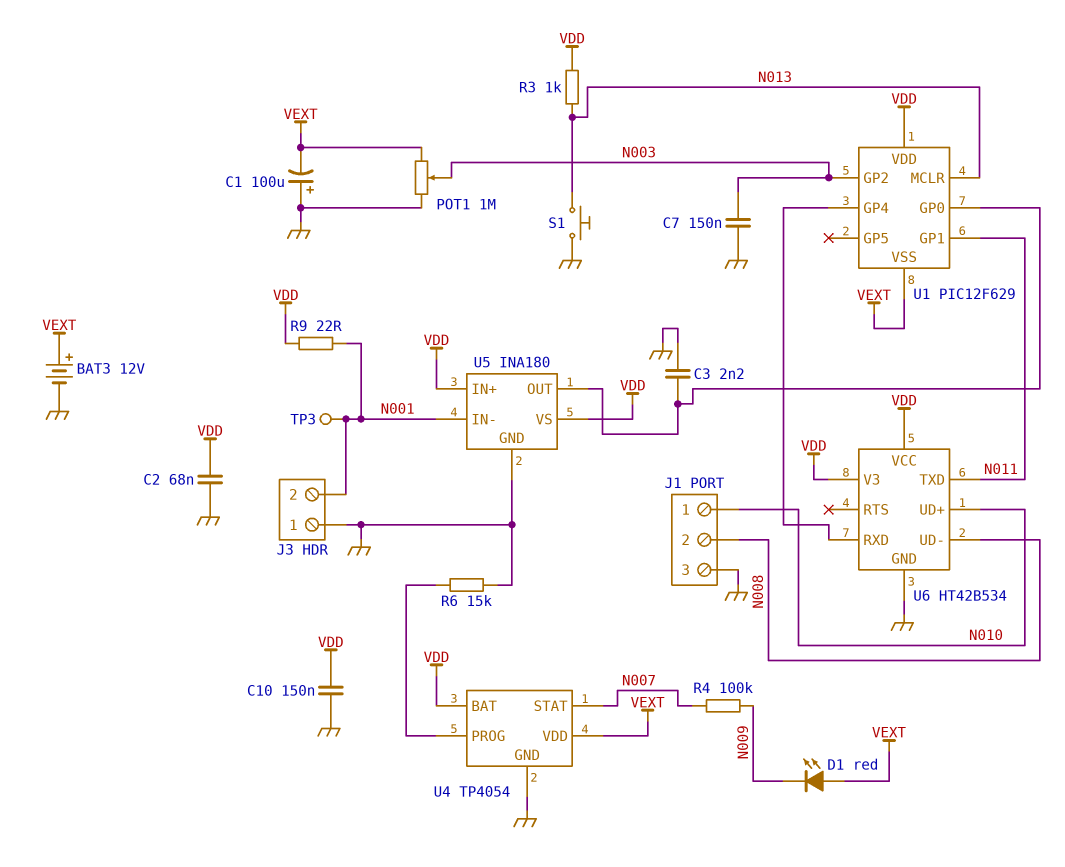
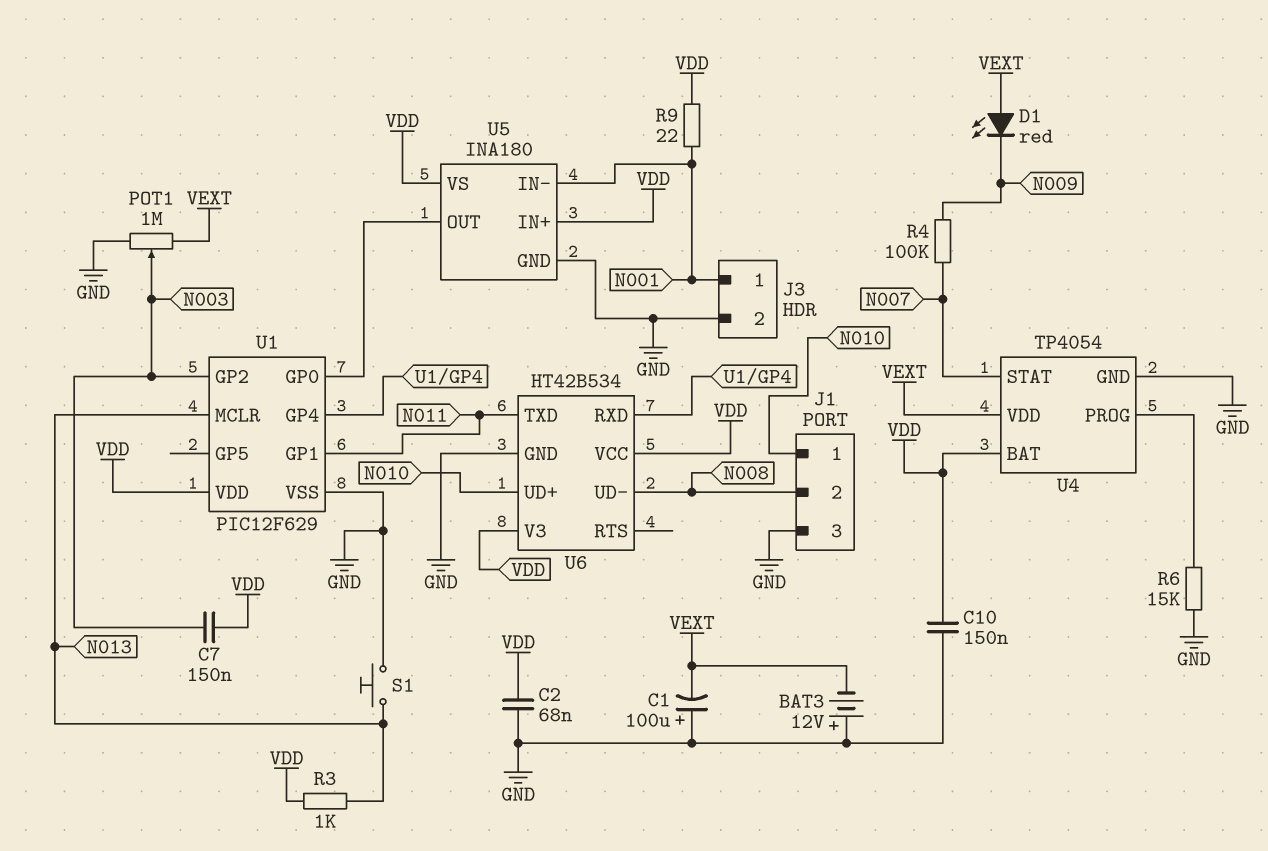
BAT3: 12V (plus VEXT, minus GND) -> 12V (plus GND, minus VEXT)
C3: 2.2nF (GND, U1/GP0) -> none
C7: 150nF (GND, N003) -> 150nF (N003, VDD)
J3 pin 1: GND -> N001
J3 pin 2: N001 -> GND
TP3: test point (N001) -> none
U1 pin VSS: VEXT -> GND

